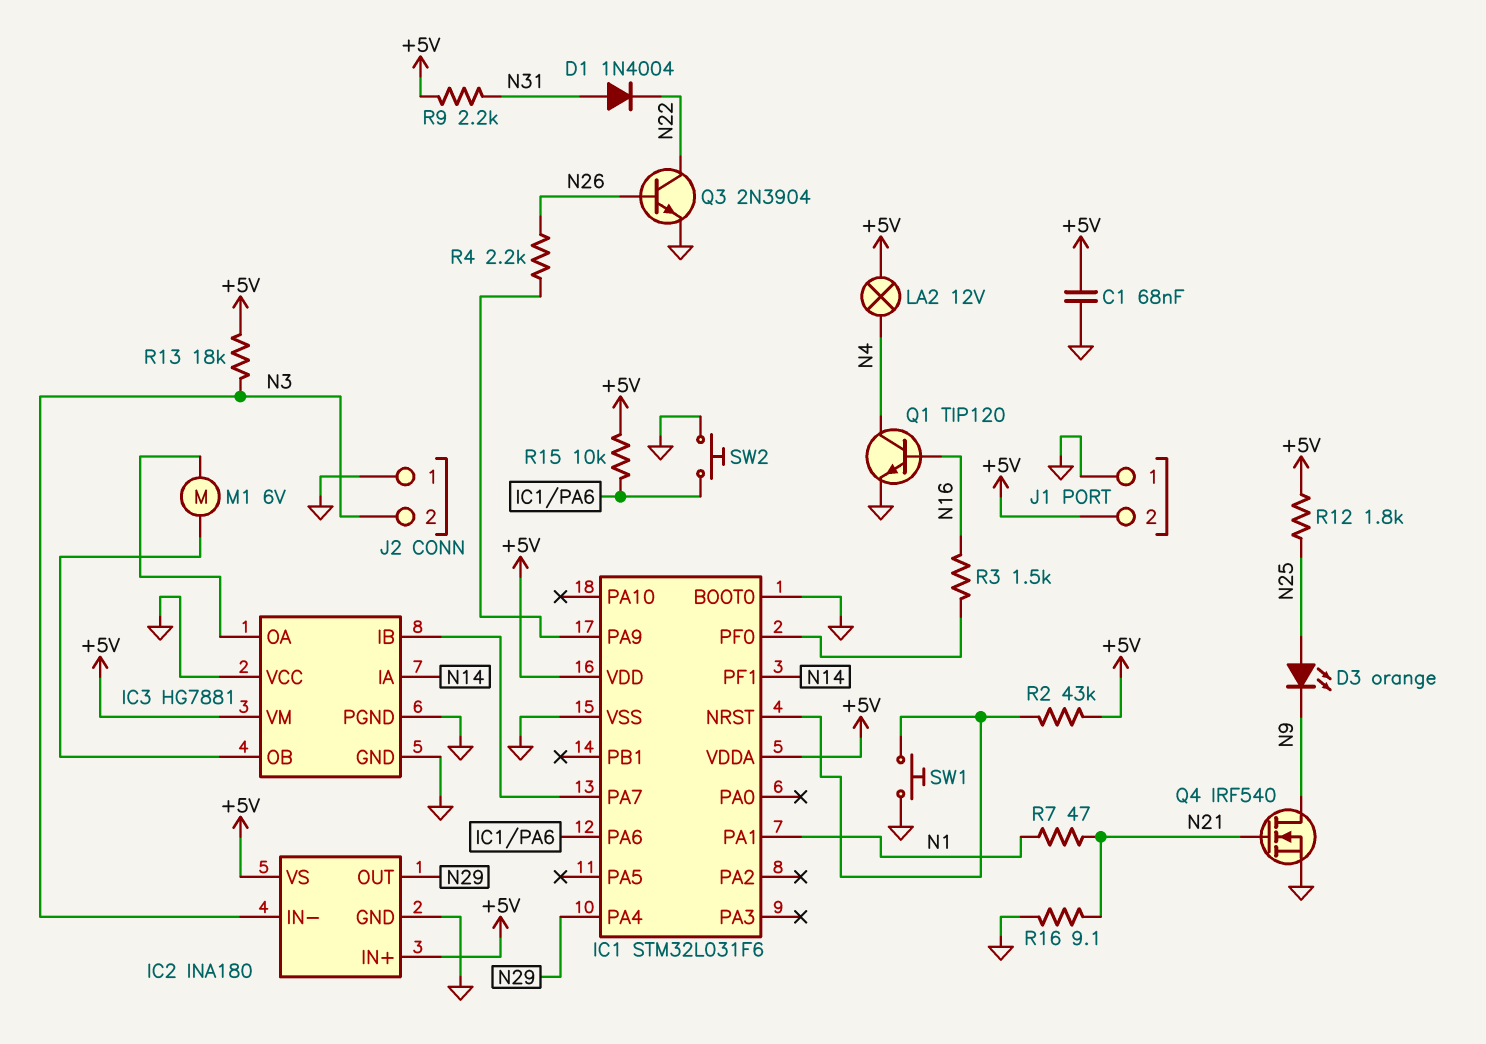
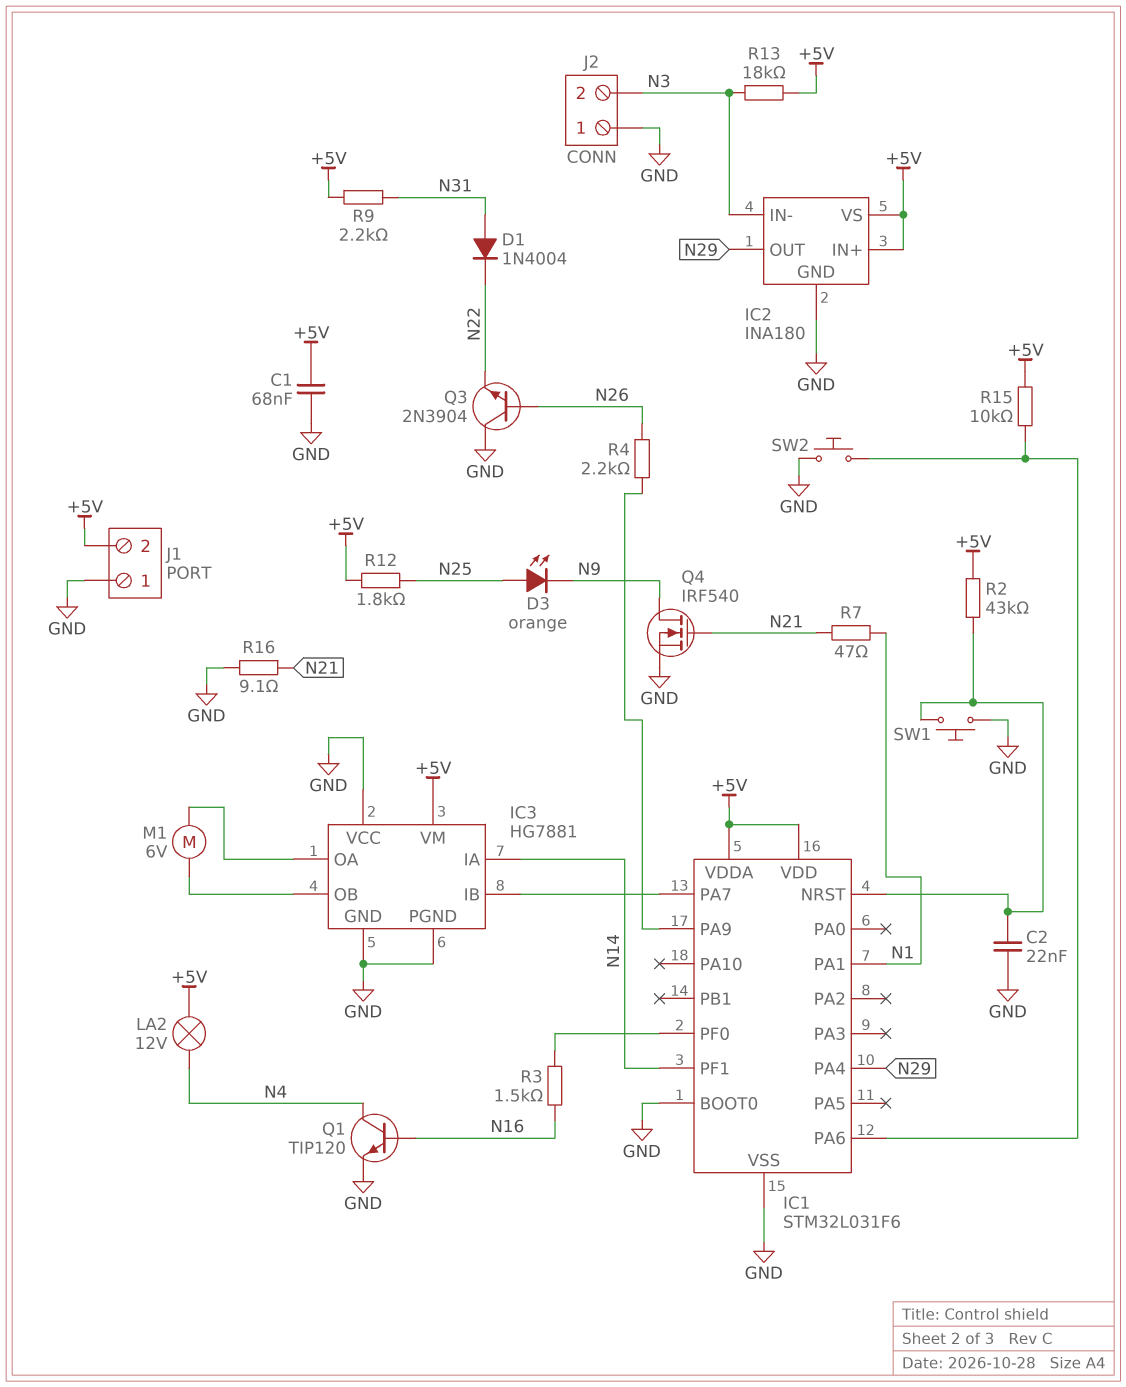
C2: none -> 22nF (GND, IC1/NRST)
Q3: NPN 2N3904 (B N26, C N22, E GND) -> NPN 2N3904 (B N26, C GND, E N22)

